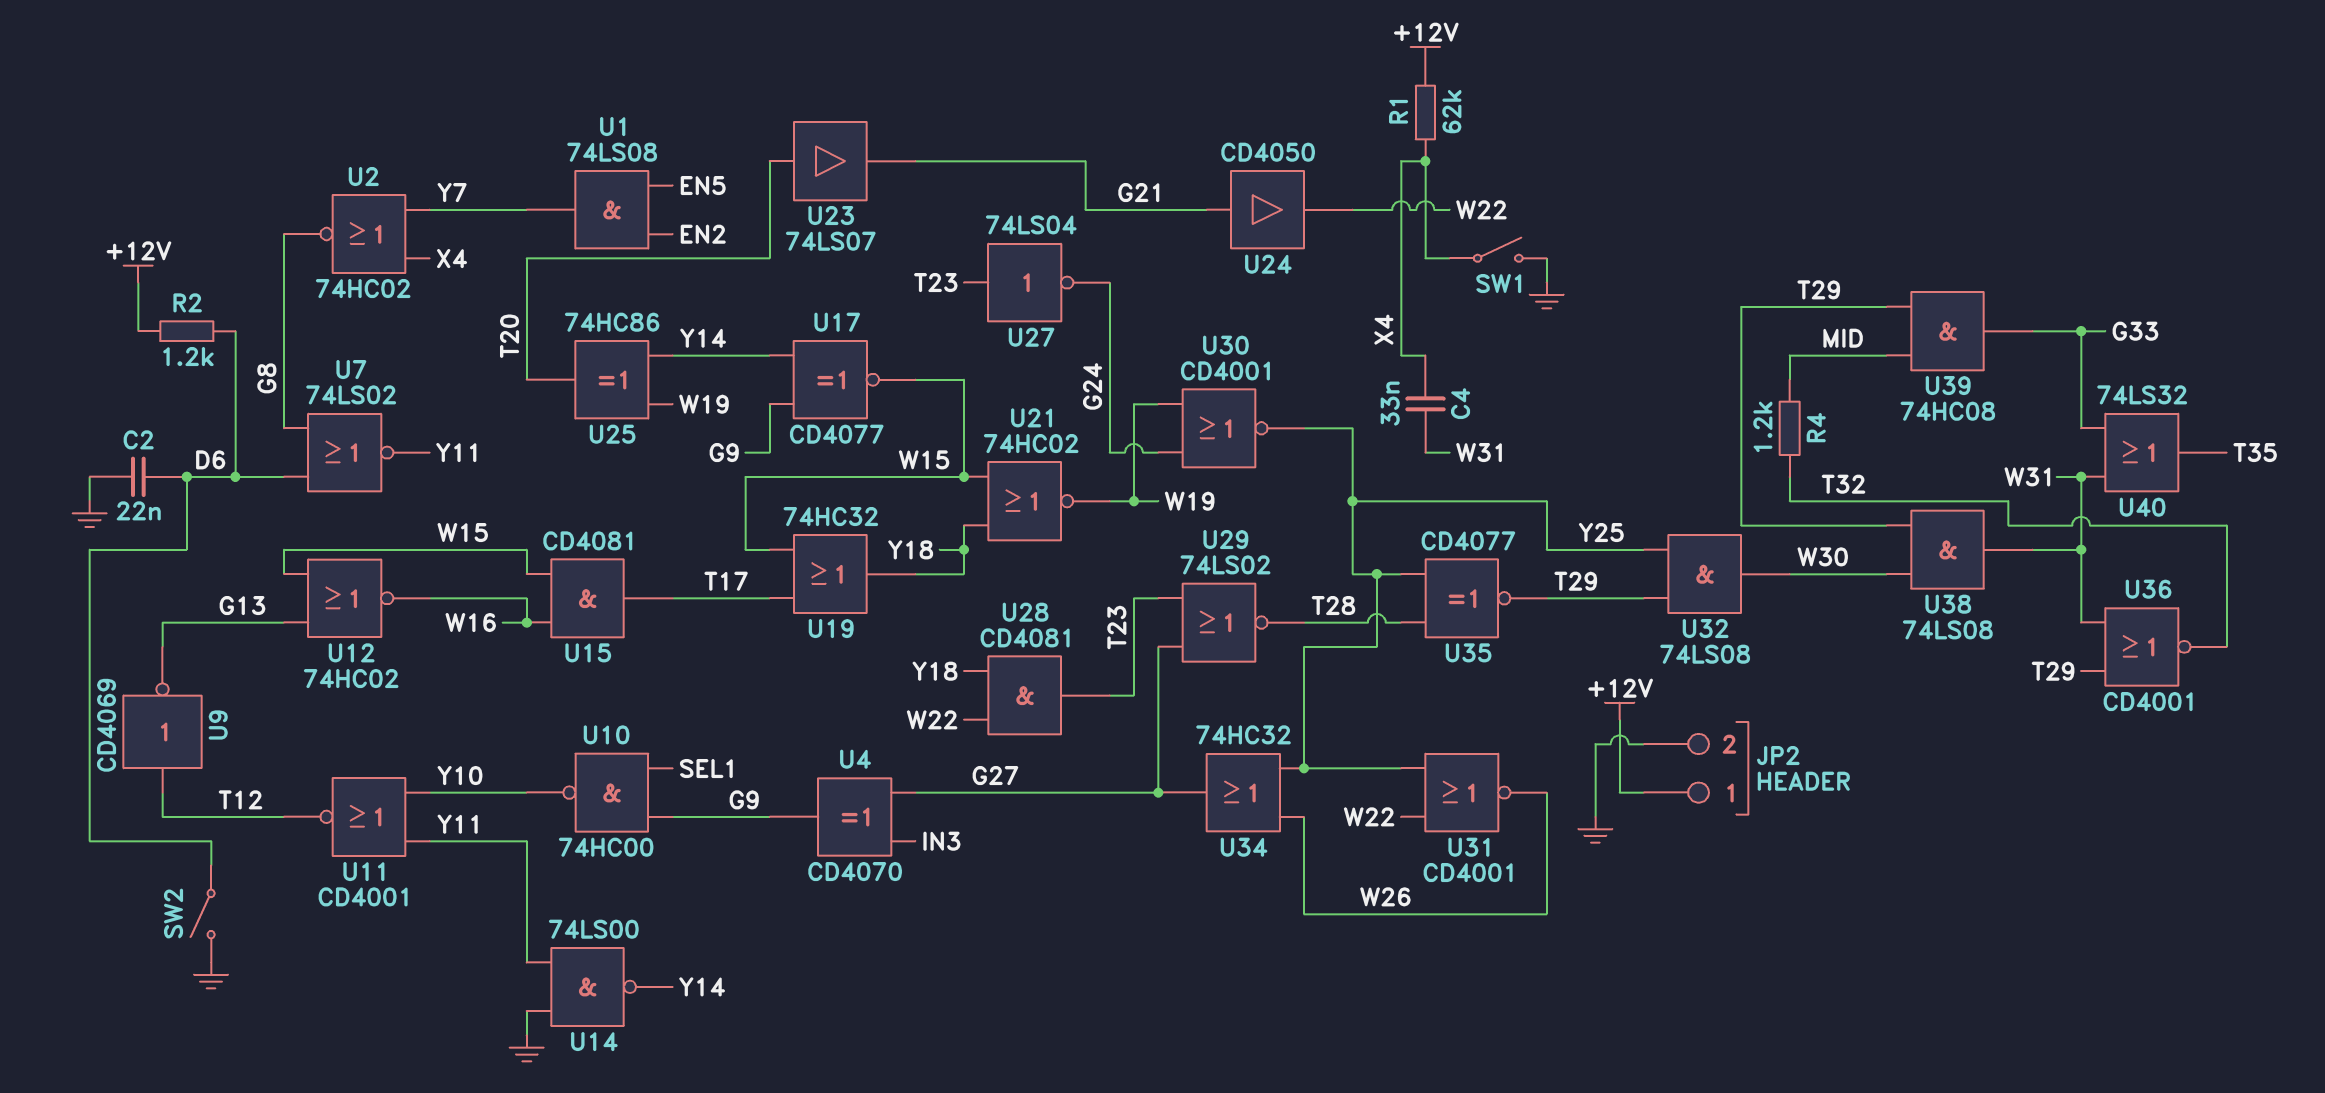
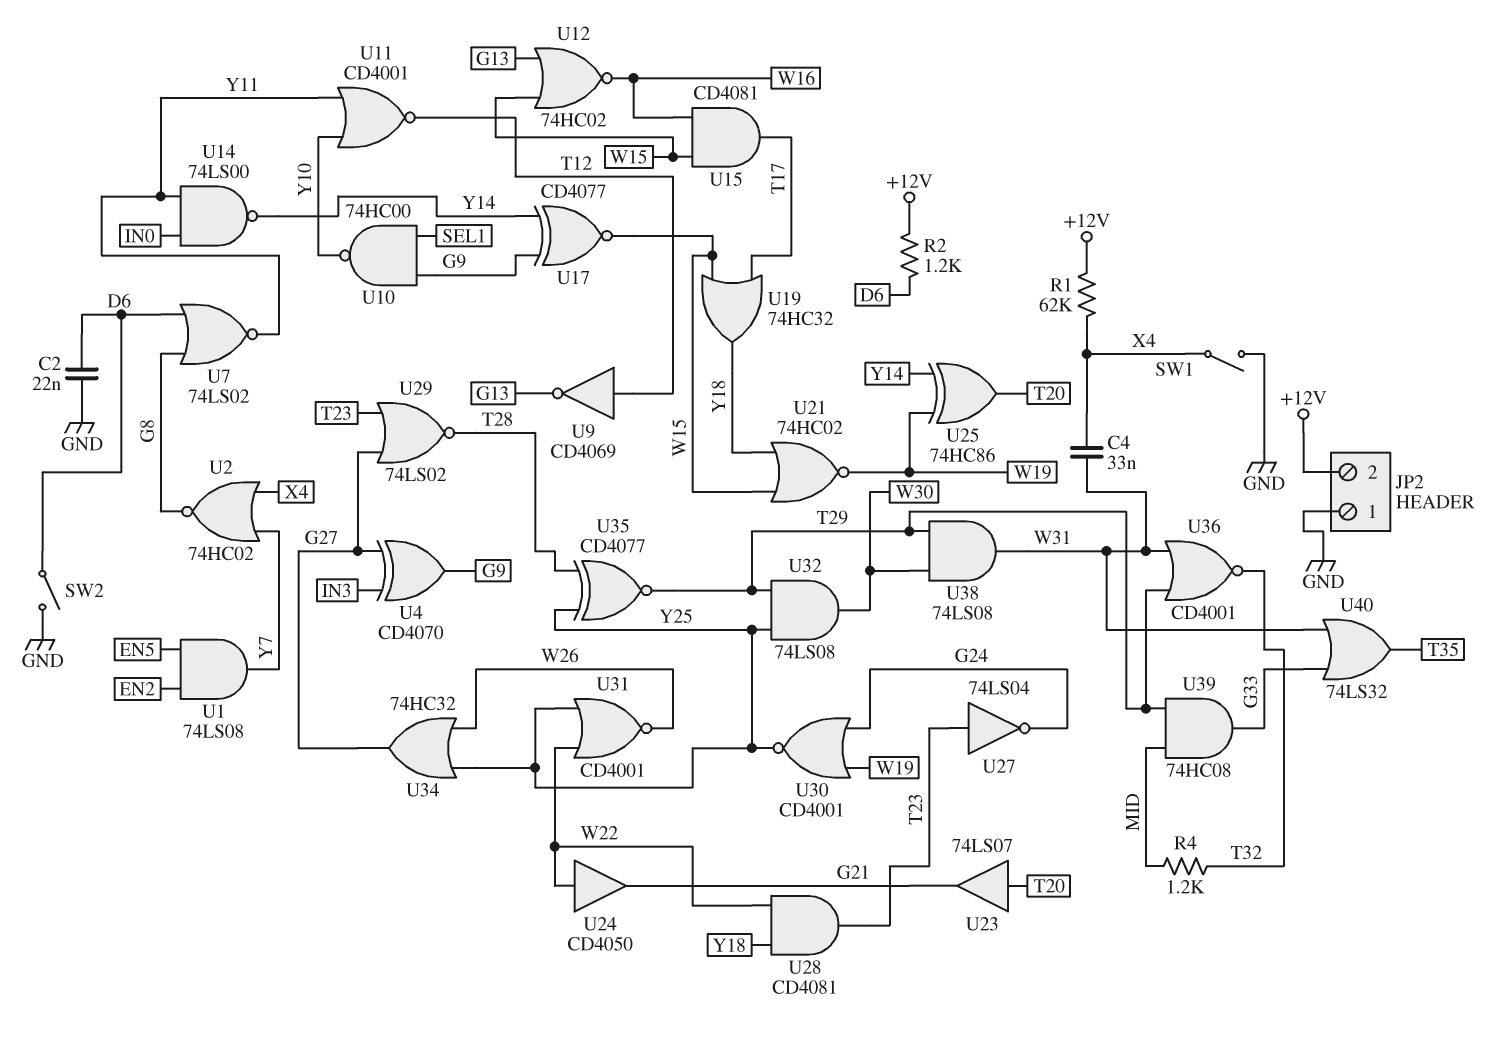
JP2 pin 1: +12V -> GND
JP2 pin 2: GND -> +12V
U14: NAND 74LS00 (in GND, in Y11, out Y14) -> NAND 74LS00 (in IN0, in Y11, out Y14)
U24: buffer CD4050 (in G21, out W22) -> buffer CD4050 (in W22, out G21)

